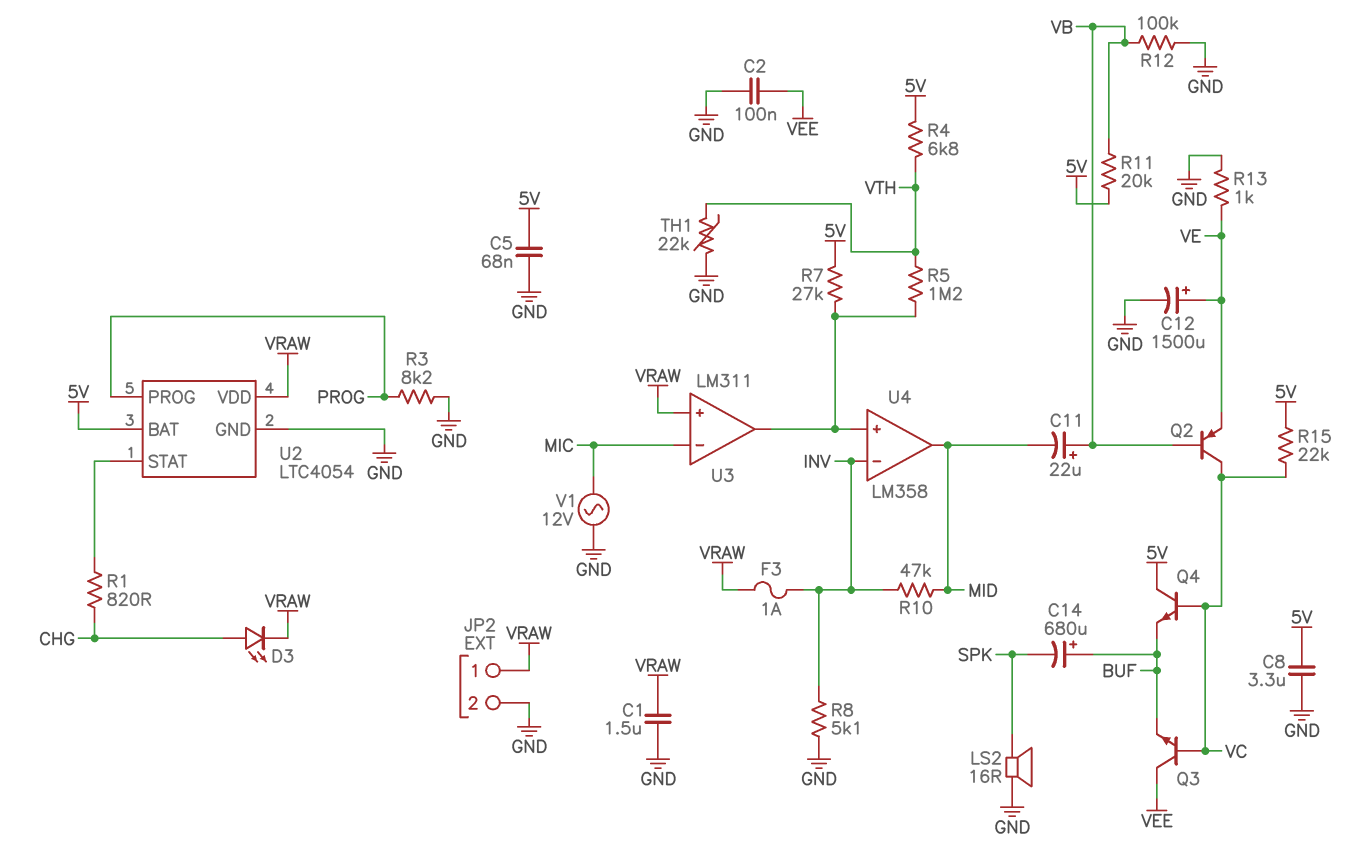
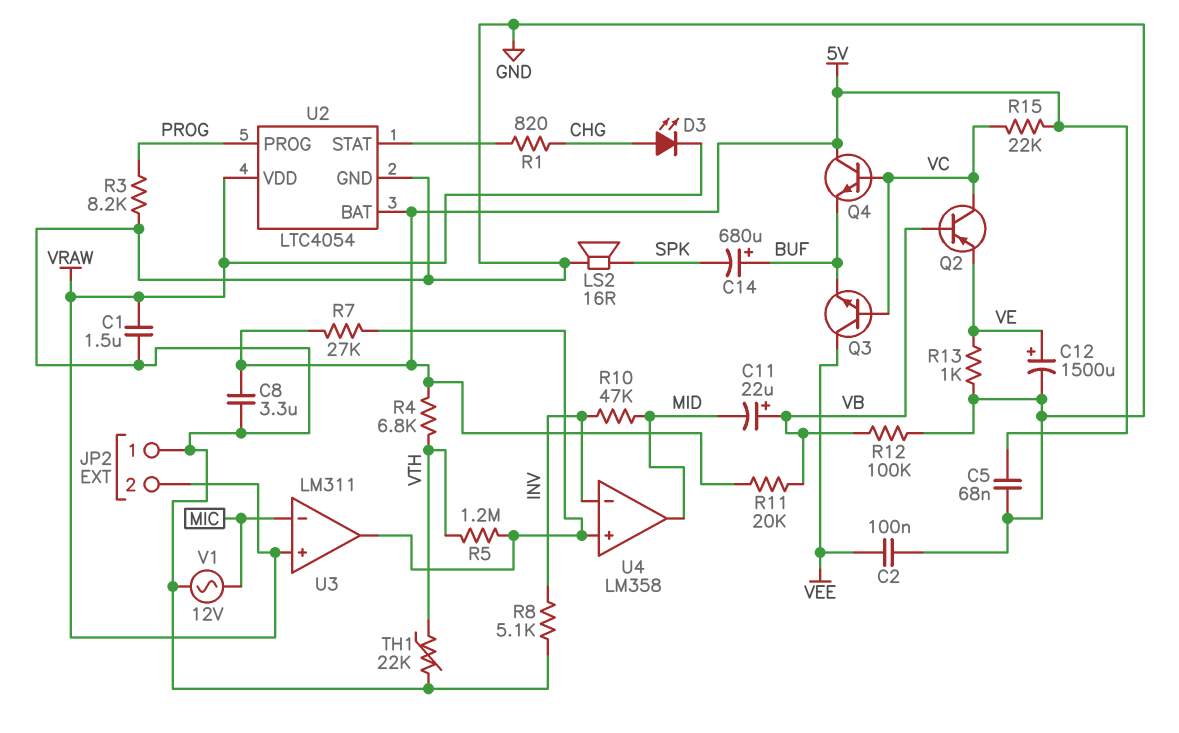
F3: 1A (INV, VRAW) -> none
JP2 pin 1: VRAW -> GND
JP2 pin 2: GND -> VRAW

